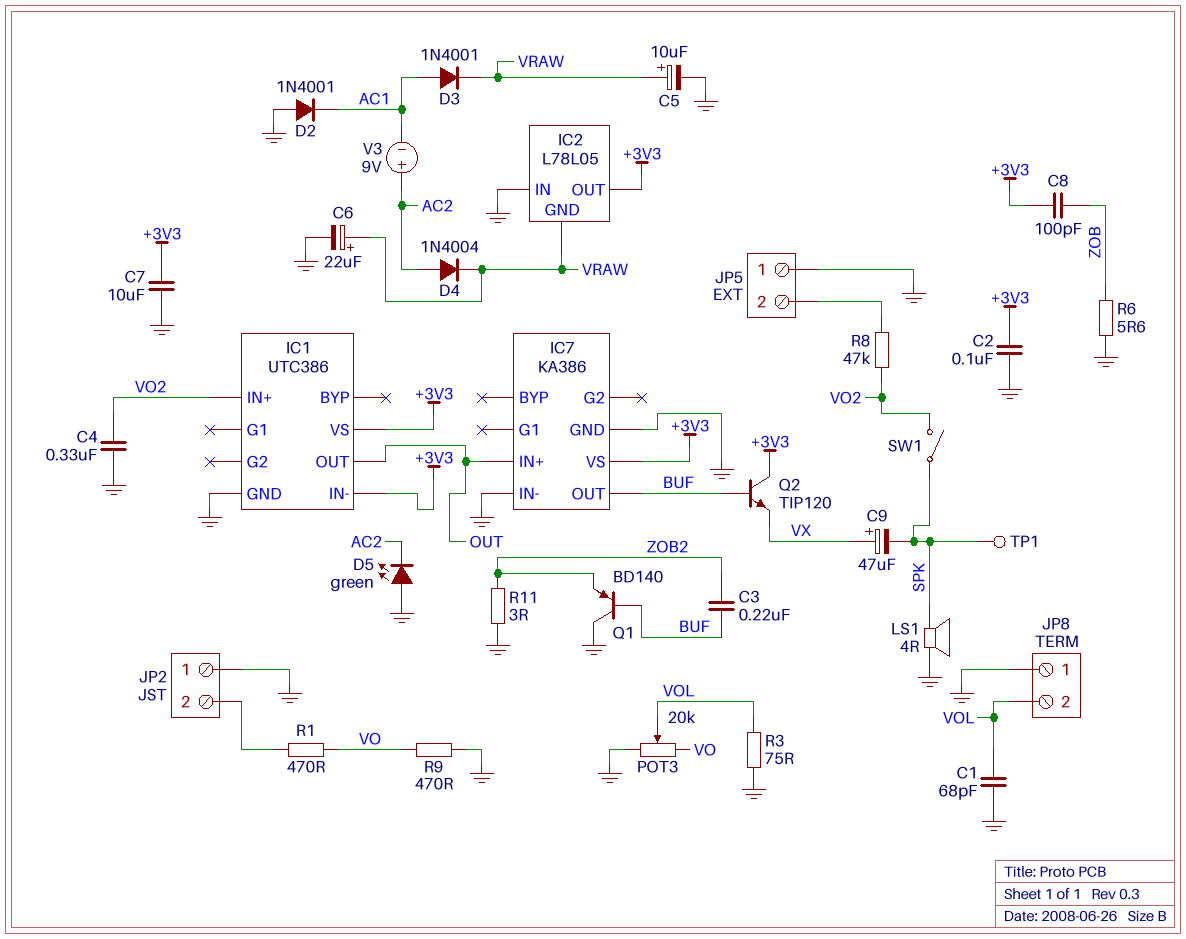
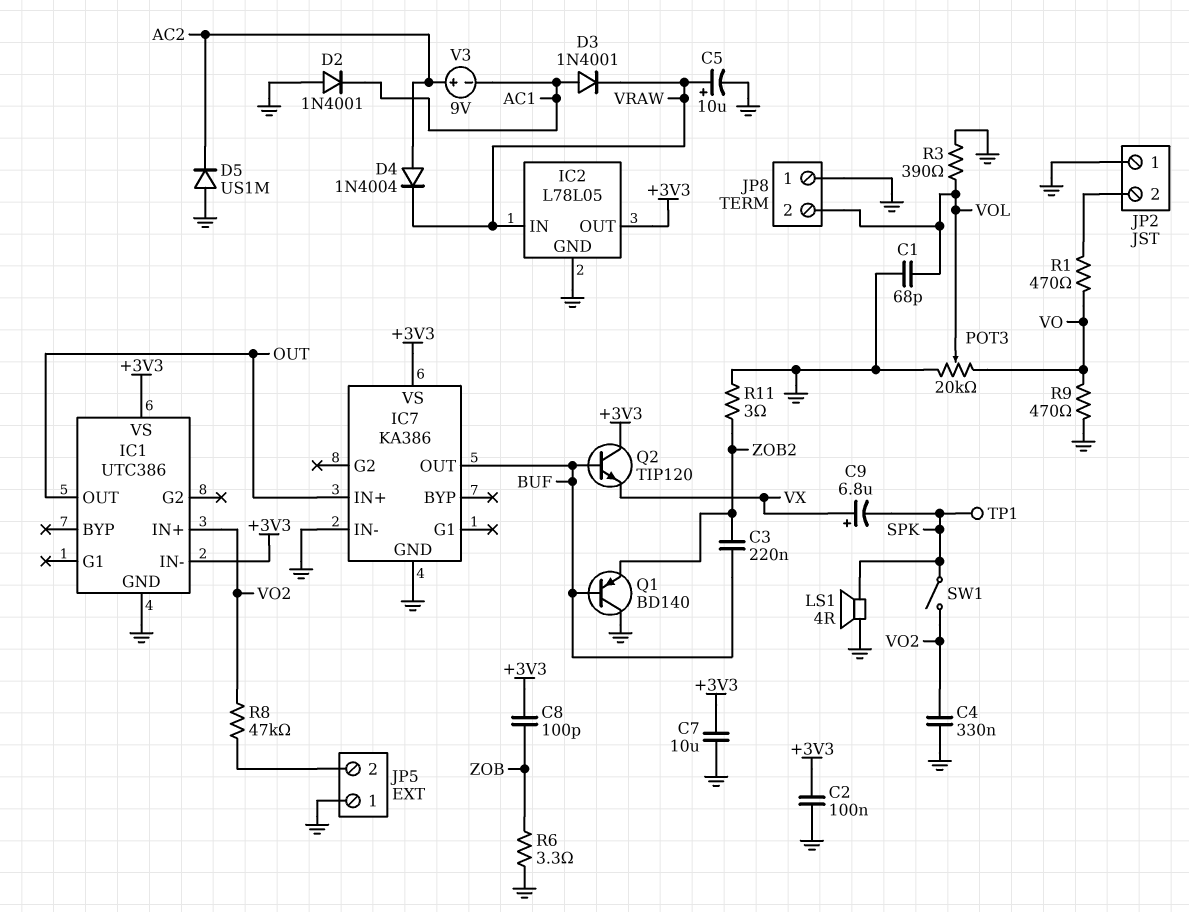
C6: 22uF (plus VRAW, minus GND) -> none
C9: 47uF (plus VX, minus SPK) -> 6.8uF (plus VX, minus SPK)
D5: LED green (A GND, K AC2) -> diode US1M (A GND, K AC2)
IC2 pin GND: VRAW -> GND
IC2 pin IN: GND -> VRAW
R3: 75 (GND, VOL) -> 390 (GND, VOL)
R6: 5.6 (GND, ZOB) -> 3.3 (GND, ZOB)

